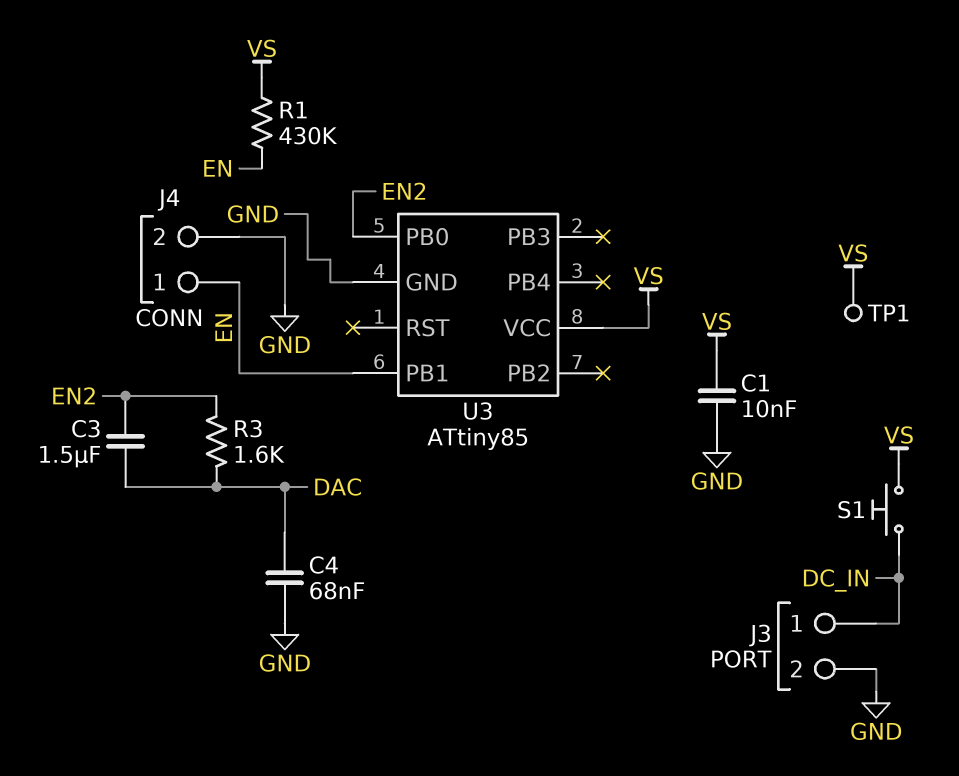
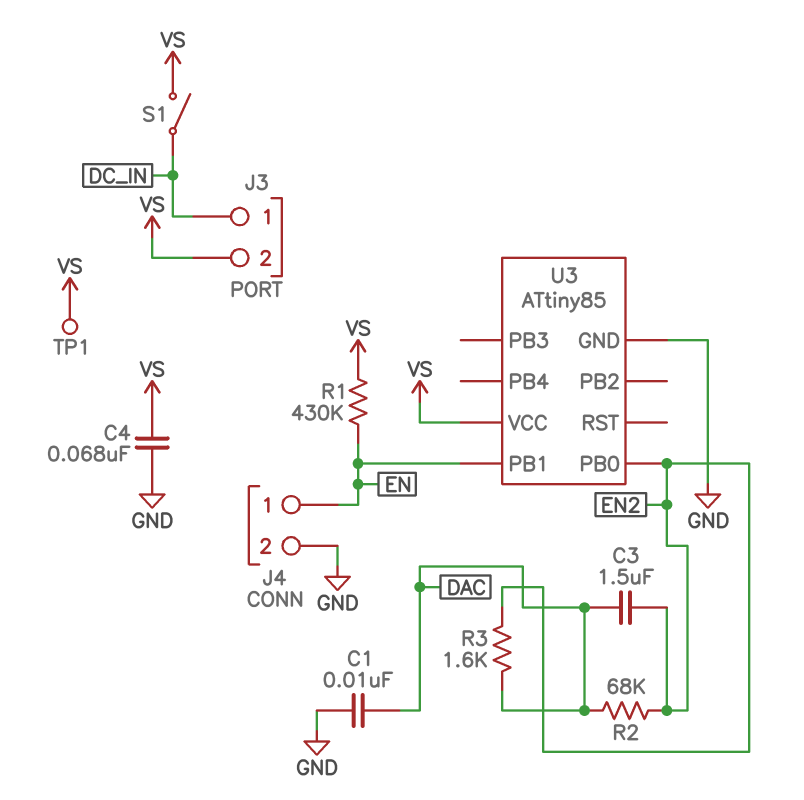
C1: 10nF (GND, VS) -> 10nF (DAC, GND)
C4: 68nF (DAC, GND) -> 68nF (GND, VS)
J3 pin 2: GND -> VS
R2: none -> 68k (DAC, EN2)
S1: button (DC_IN, VS) -> switch (DC_IN, VS)

